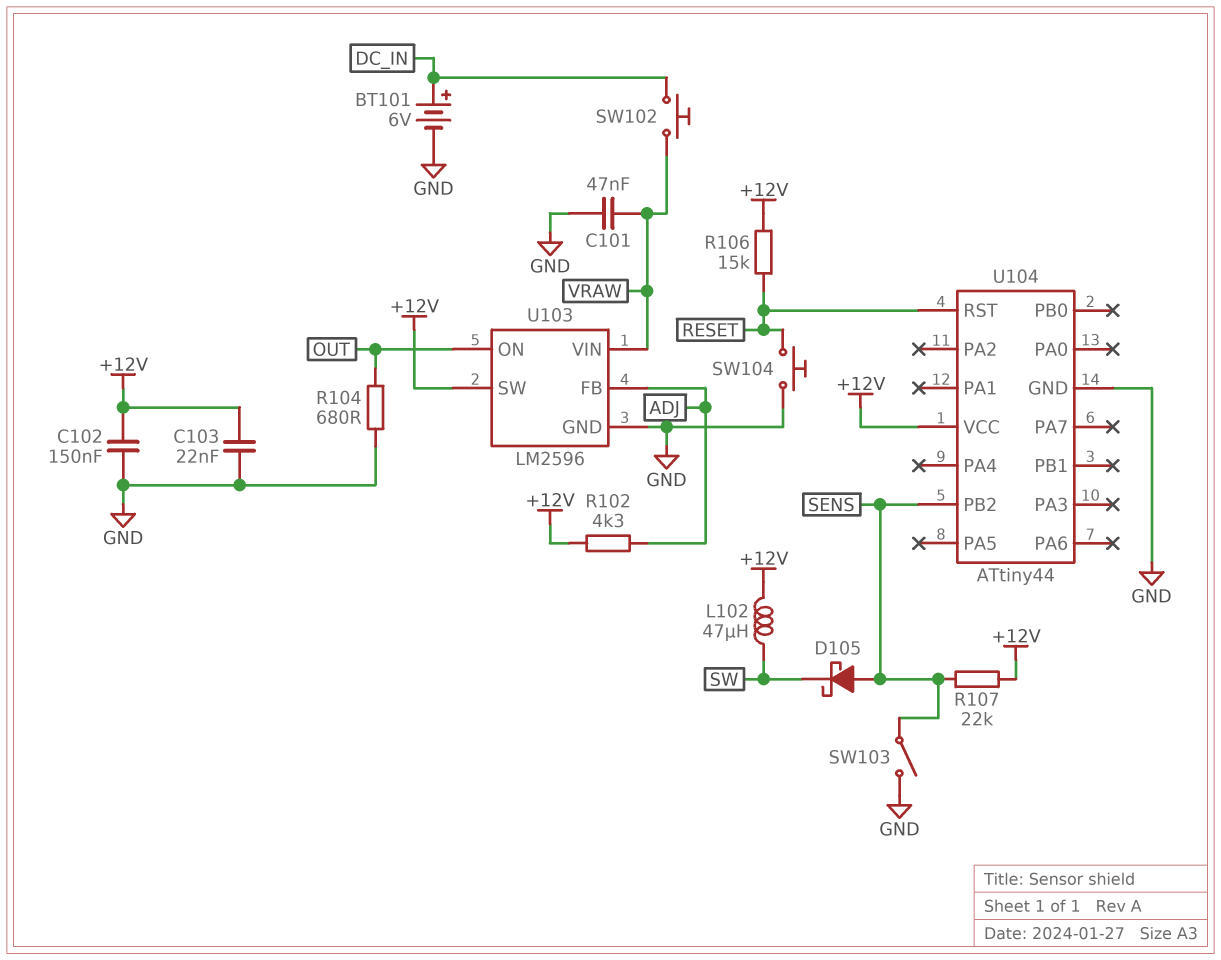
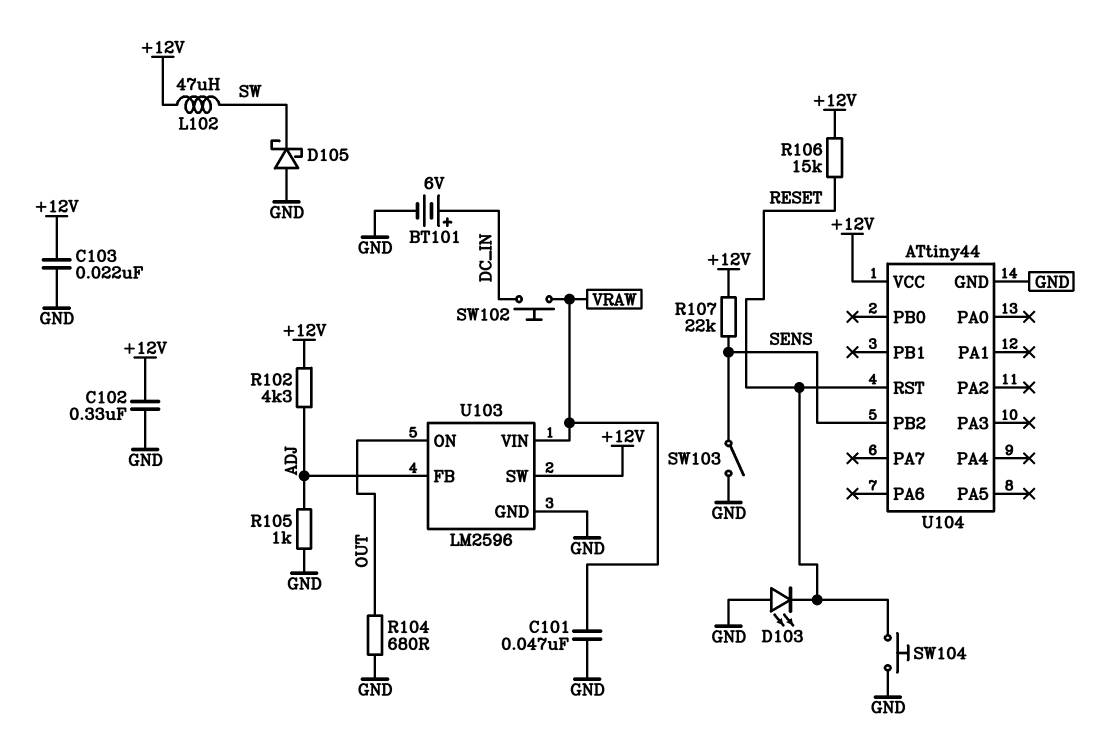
C102: 150nF (+12V, GND) -> 330nF (+12V, GND)
D103: none -> LED (A GND, K RESET)
D105: schottky (A SENS, K SW) -> schottky (A GND, K SW)
R105: none -> 1k (ADJ, GND)

